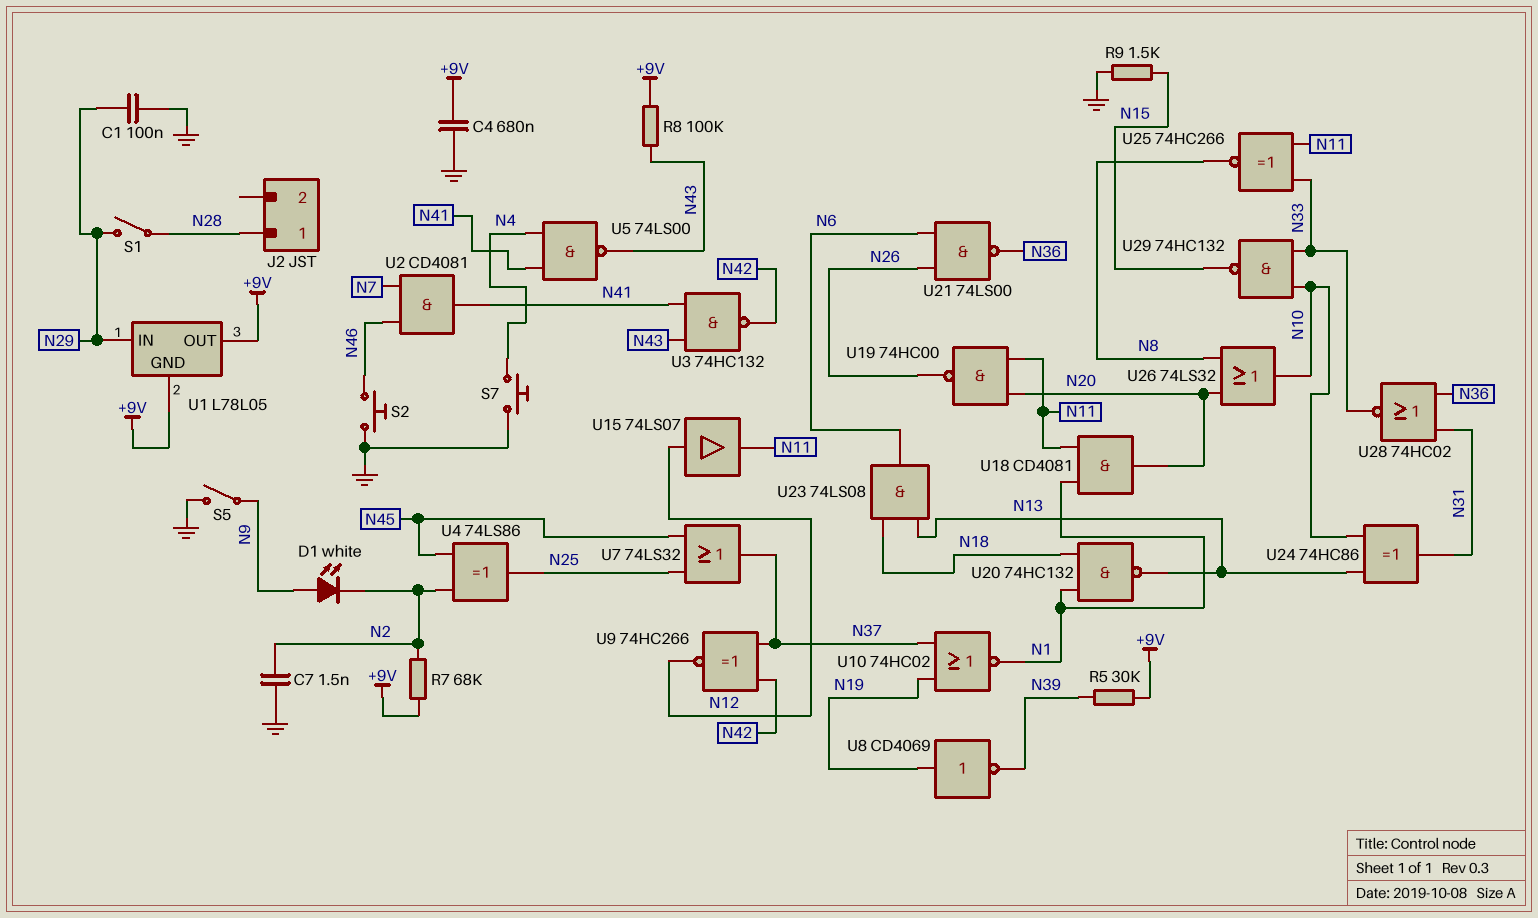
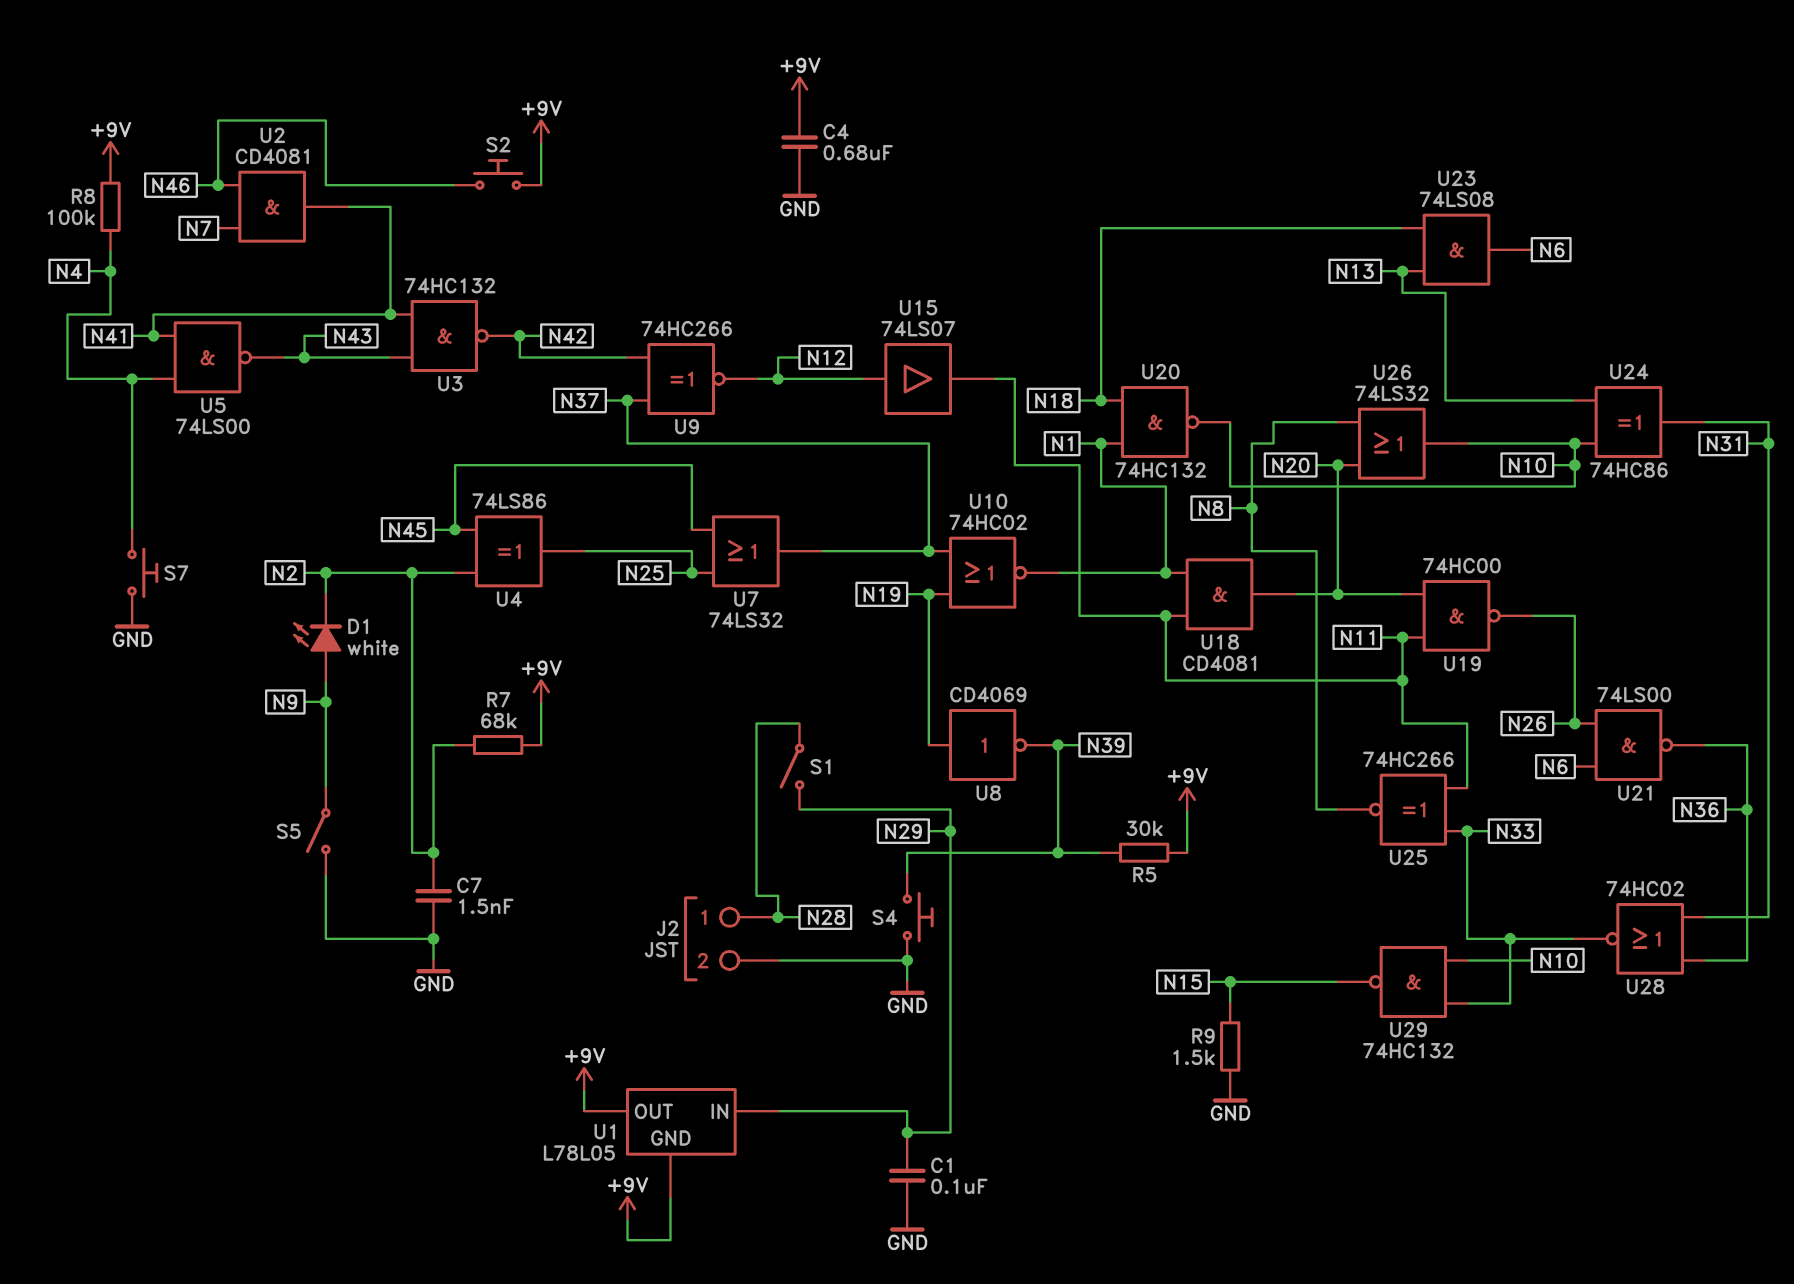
J2 pin 2: none -> GND
R8: 100k (+9V, N43) -> 100k (+9V, N4)
S2: button (GND, N46) -> button (+9V, N46)
S4: none -> button (GND, N39)
U20: NAND 74HC132 (in N1, in N18, out N13) -> NAND 74HC132 (in N1, in N18, out N10)

